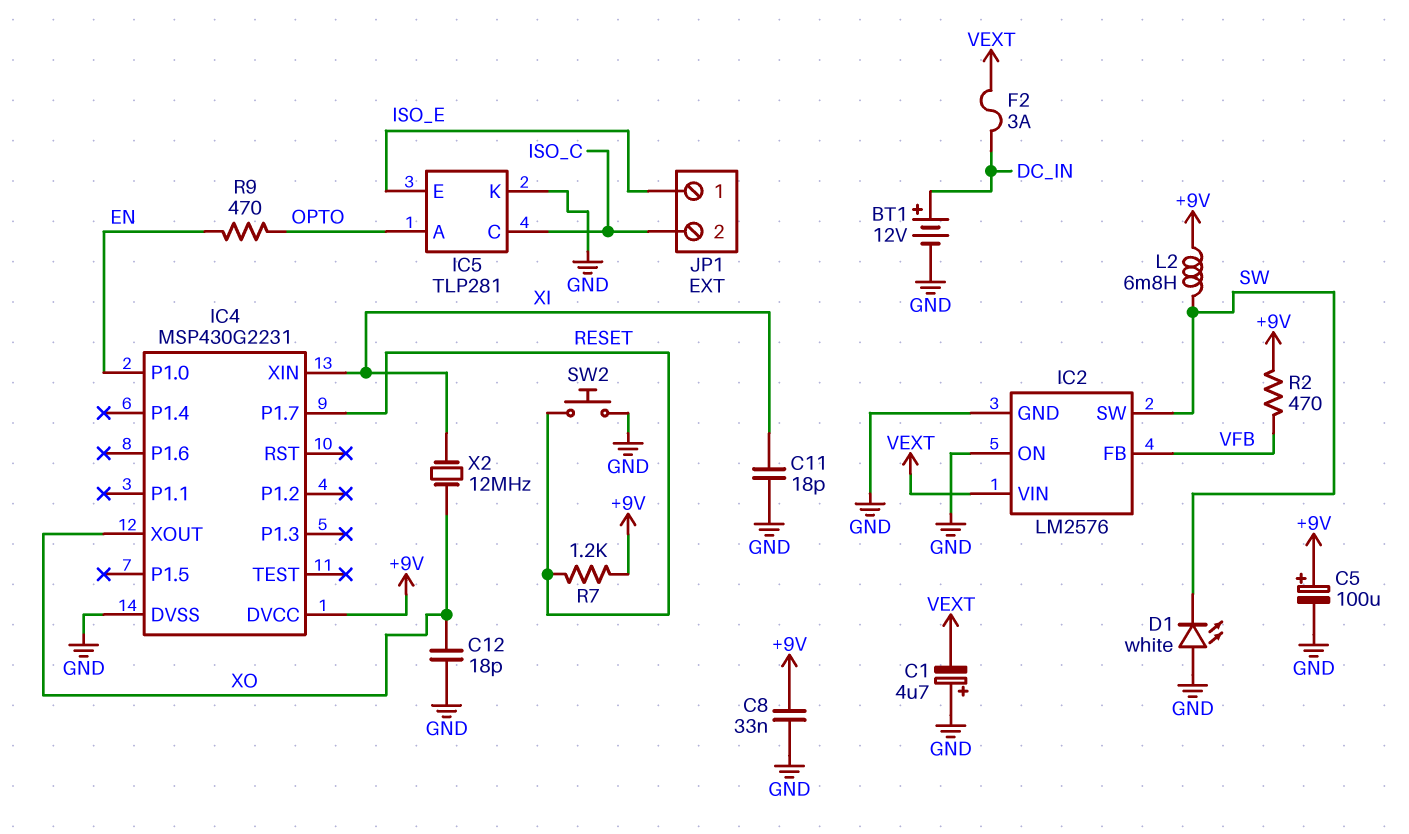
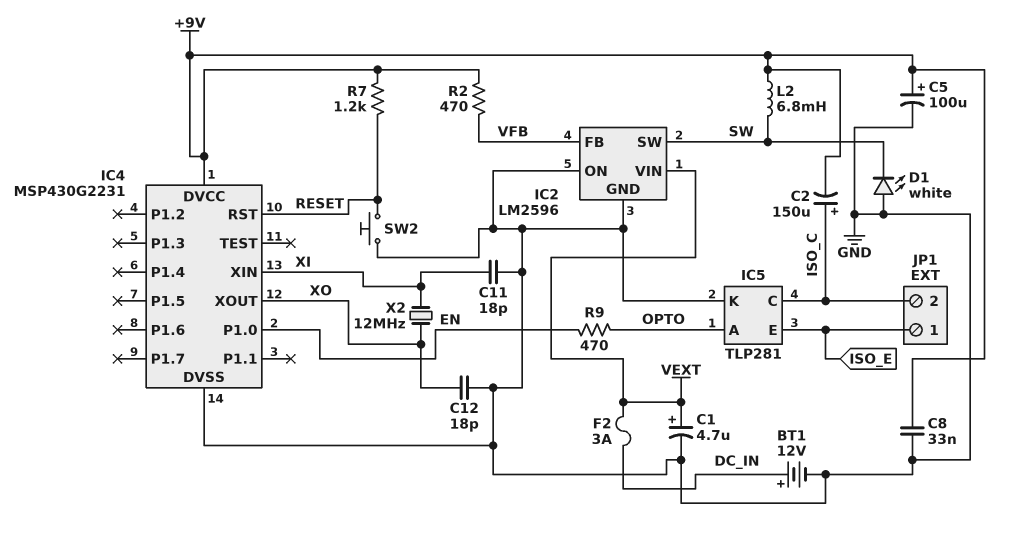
C1: 4.7uF (plus GND, minus VEXT) -> 4.7uF (plus VEXT, minus GND)
C2: none -> 150uF (plus ISO_C, minus +9V)
IC2: LM2576 -> LM2596
IC4 pin P1.7: RESET -> none
IC4 pin RST: none -> RESET

